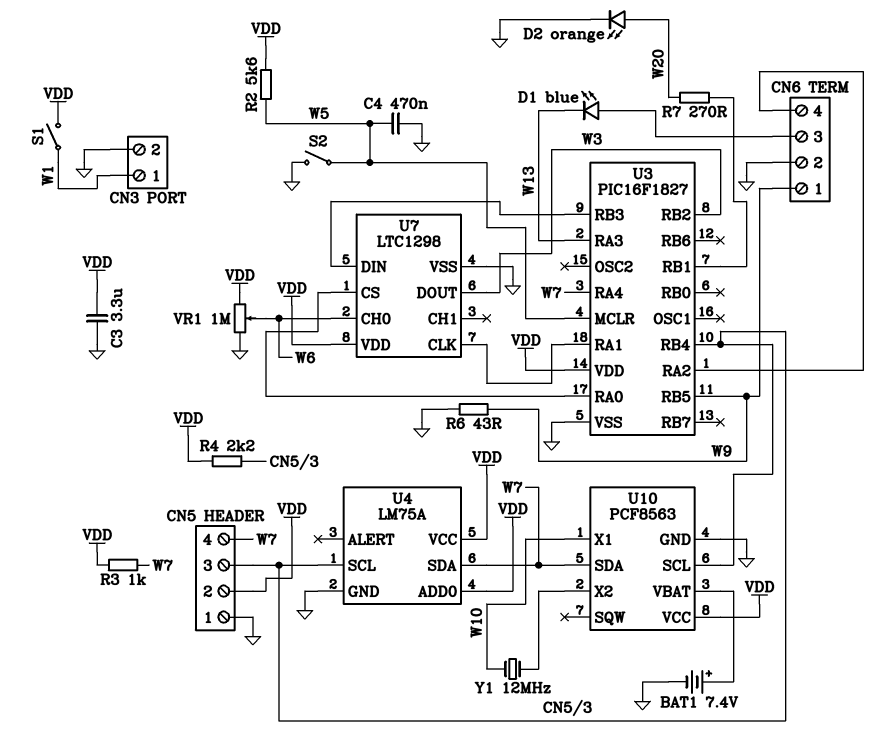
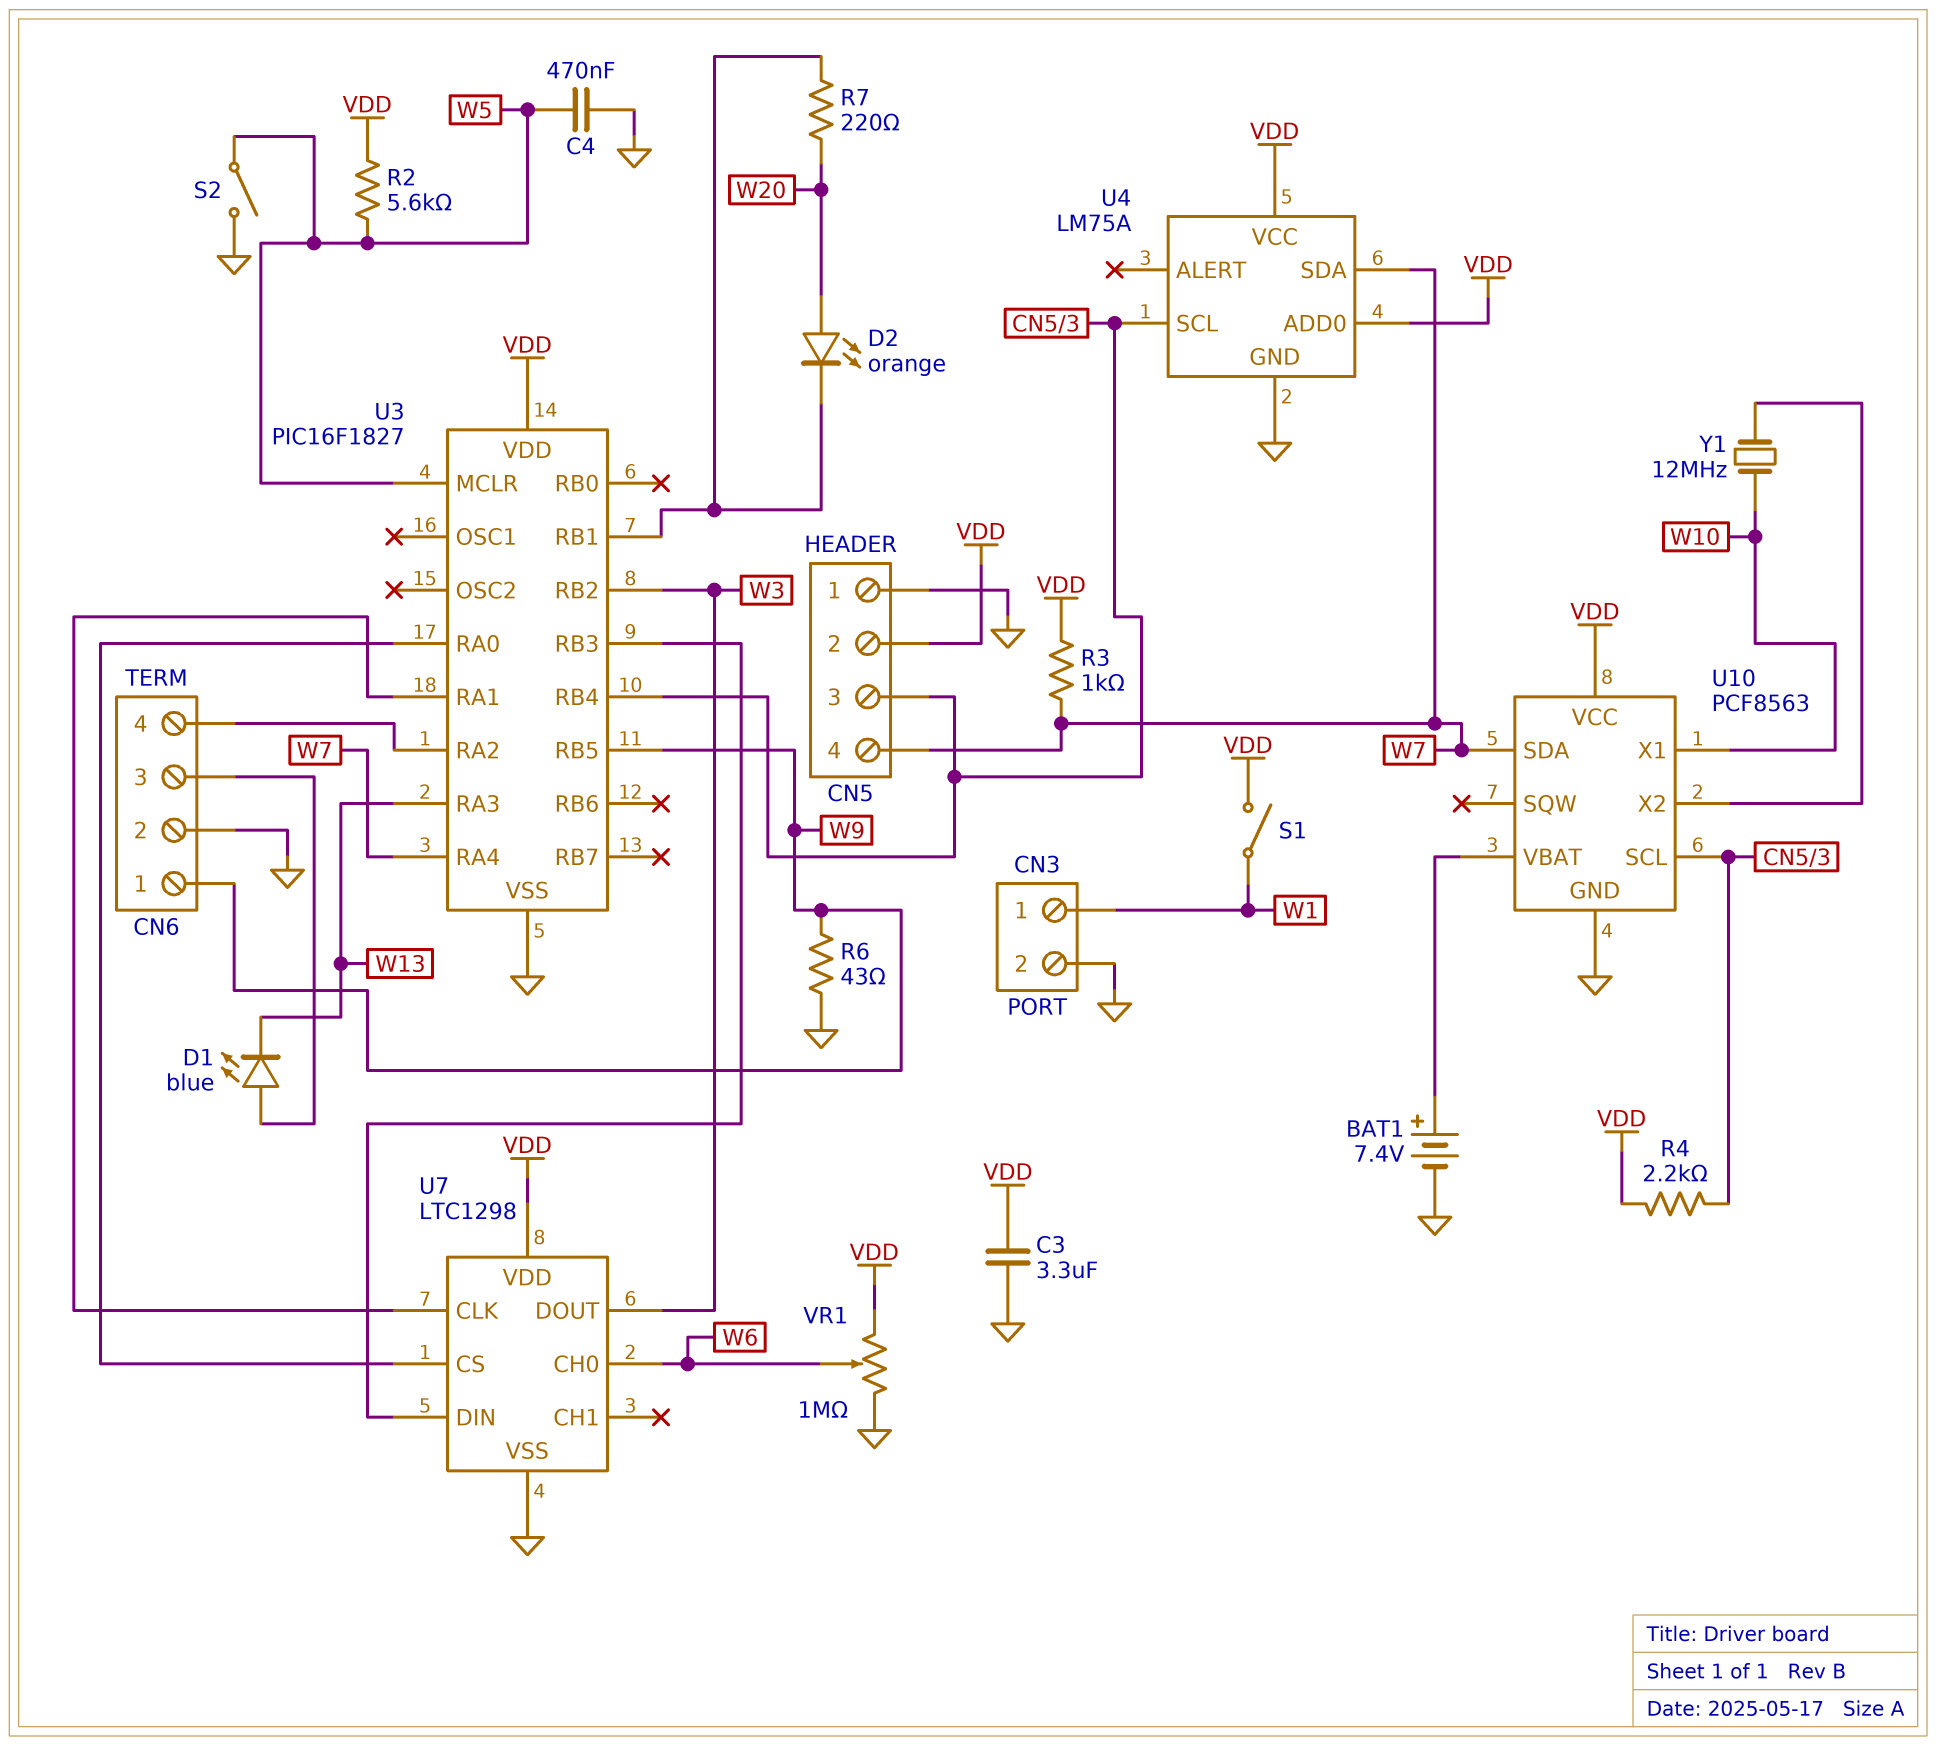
D2: LED orange (A W20, K GND) -> LED orange (A W20, K U3/RB1)
R7: 270 (U3/RB1, W20) -> 220 (U3/RB1, W20)

